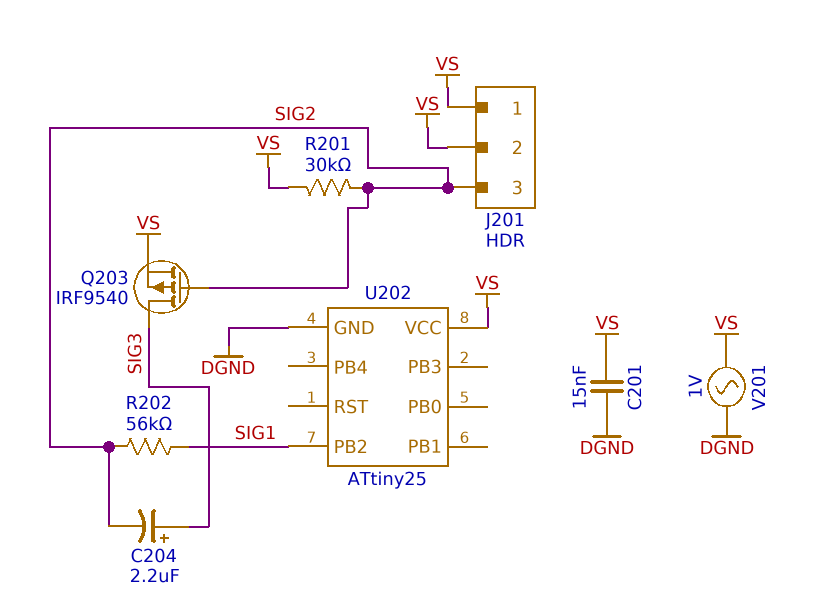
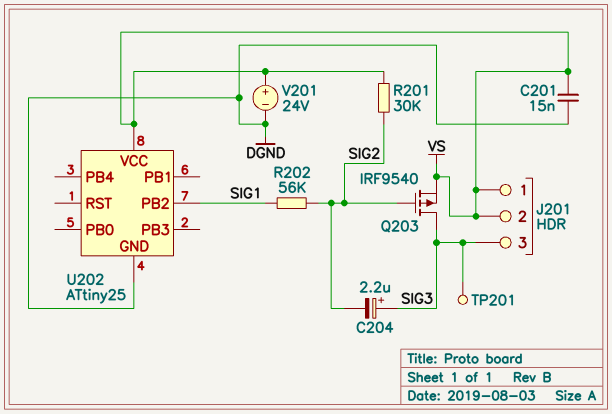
J201 pin 3: SIG2 -> SIG3
TP201: none -> test point (SIG3)
V201: AC 1V (DGND, VS) -> 24V (plus VS, minus DGND)

